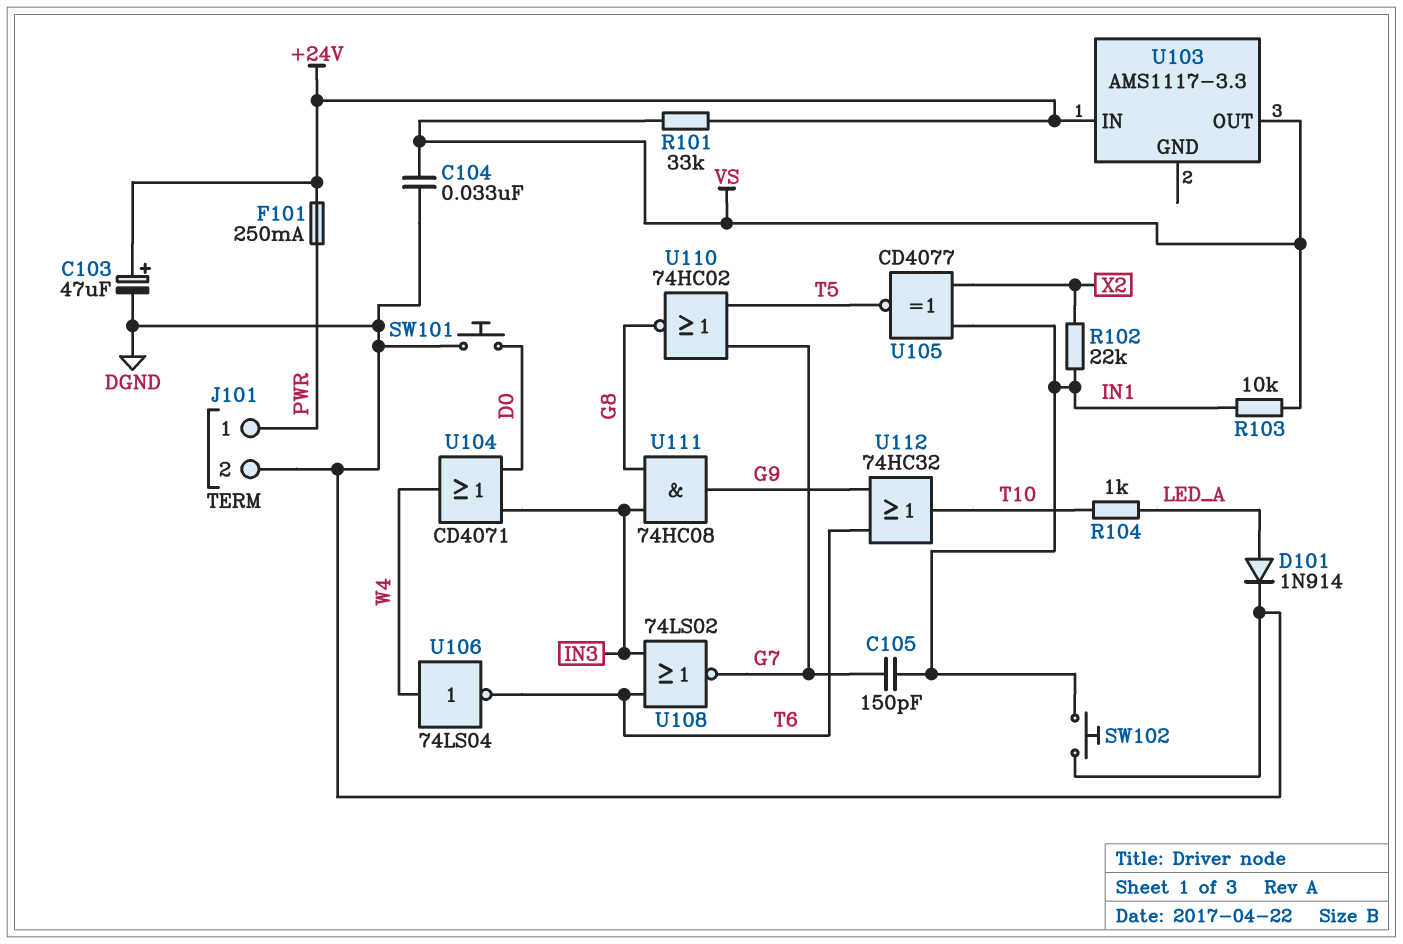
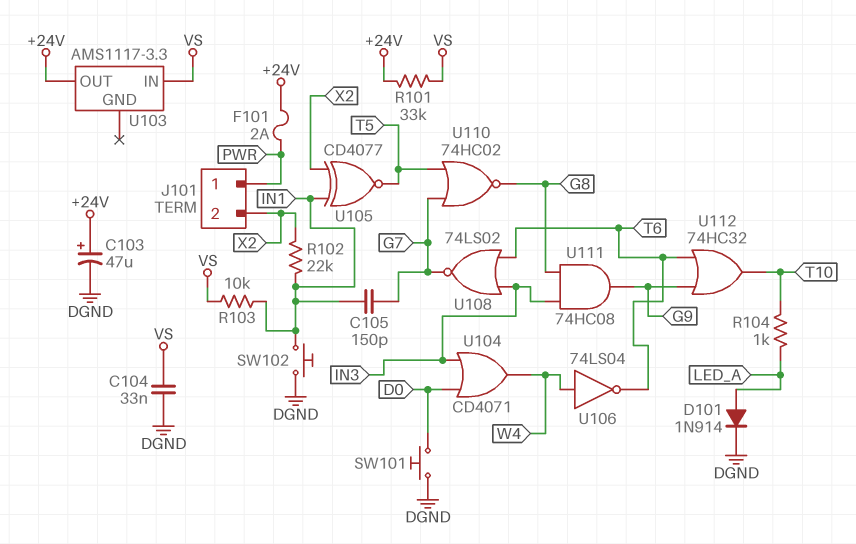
F101: 250mA (+24V, PWR) -> 2A (+24V, PWR)
J101 pin 2: DGND -> X2
U103 pin IN: +24V -> VS
U103 pin OUT: VS -> +24V

